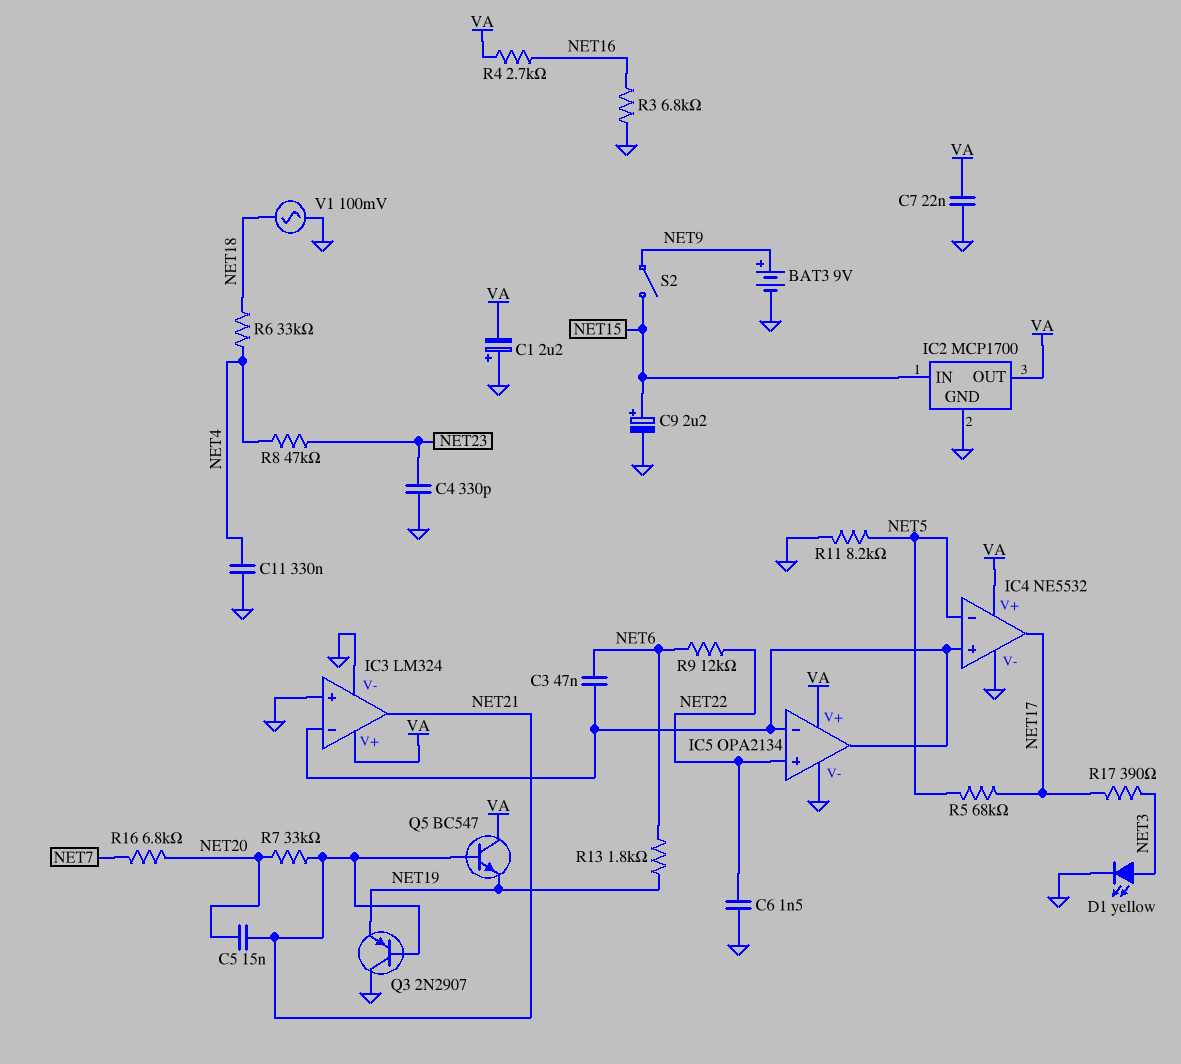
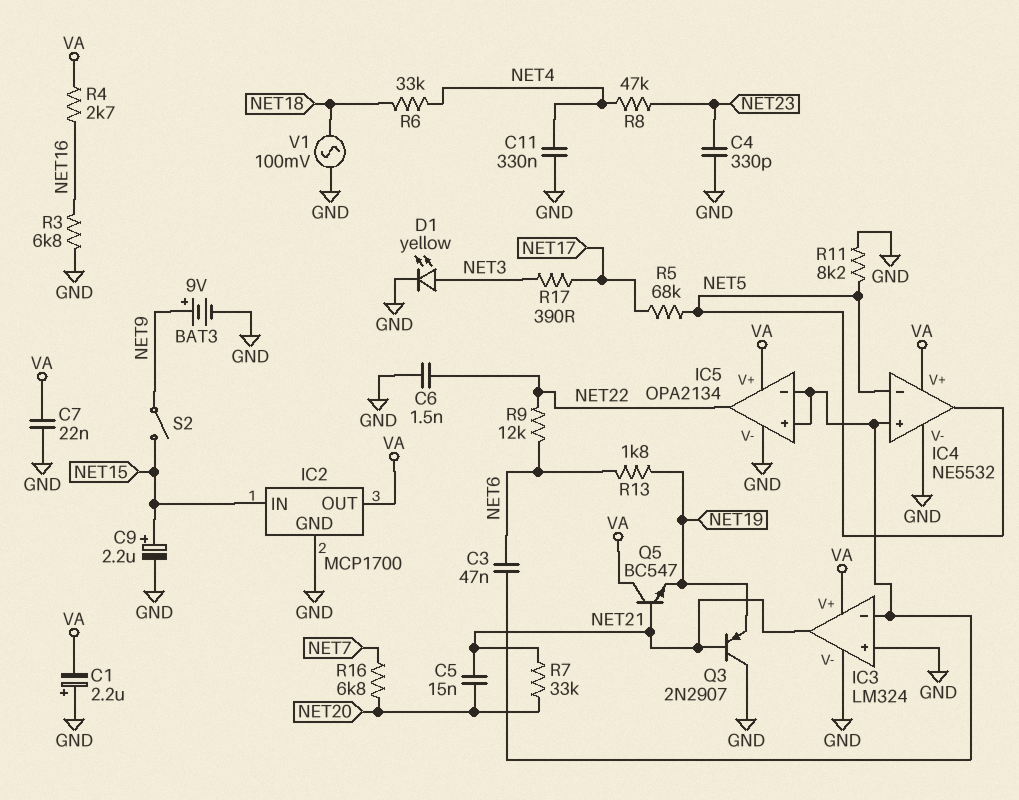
IC4 pin out: NET17 -> NET5
IC5 pin in+: NET22 -> IC3/in-
IC5 pin out: IC3/in- -> NET22

